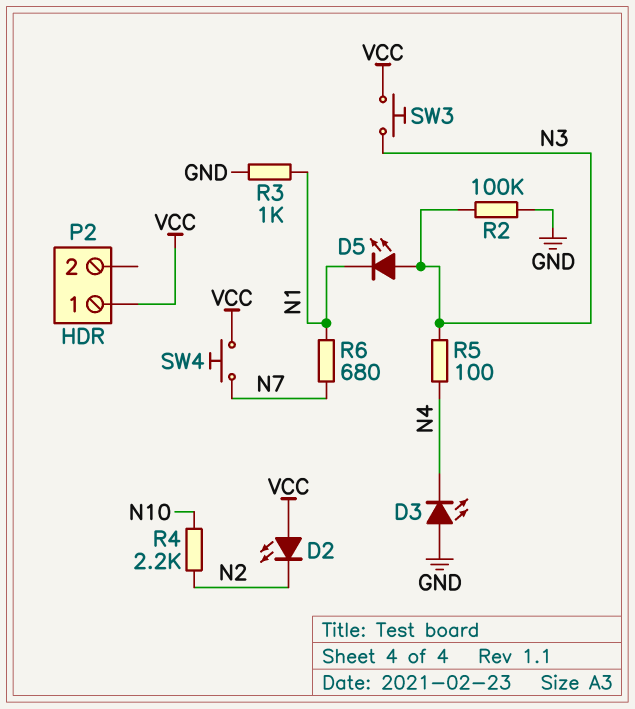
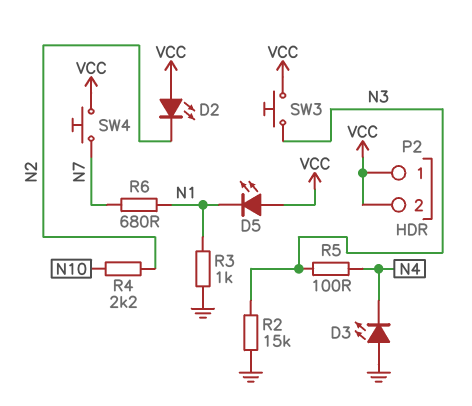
D5: LED (A N3, K N1) -> LED (A VCC, K N1)
P2 pin 2: none -> VCC
R2: 100k (GND, N3) -> 15k (GND, N3)

